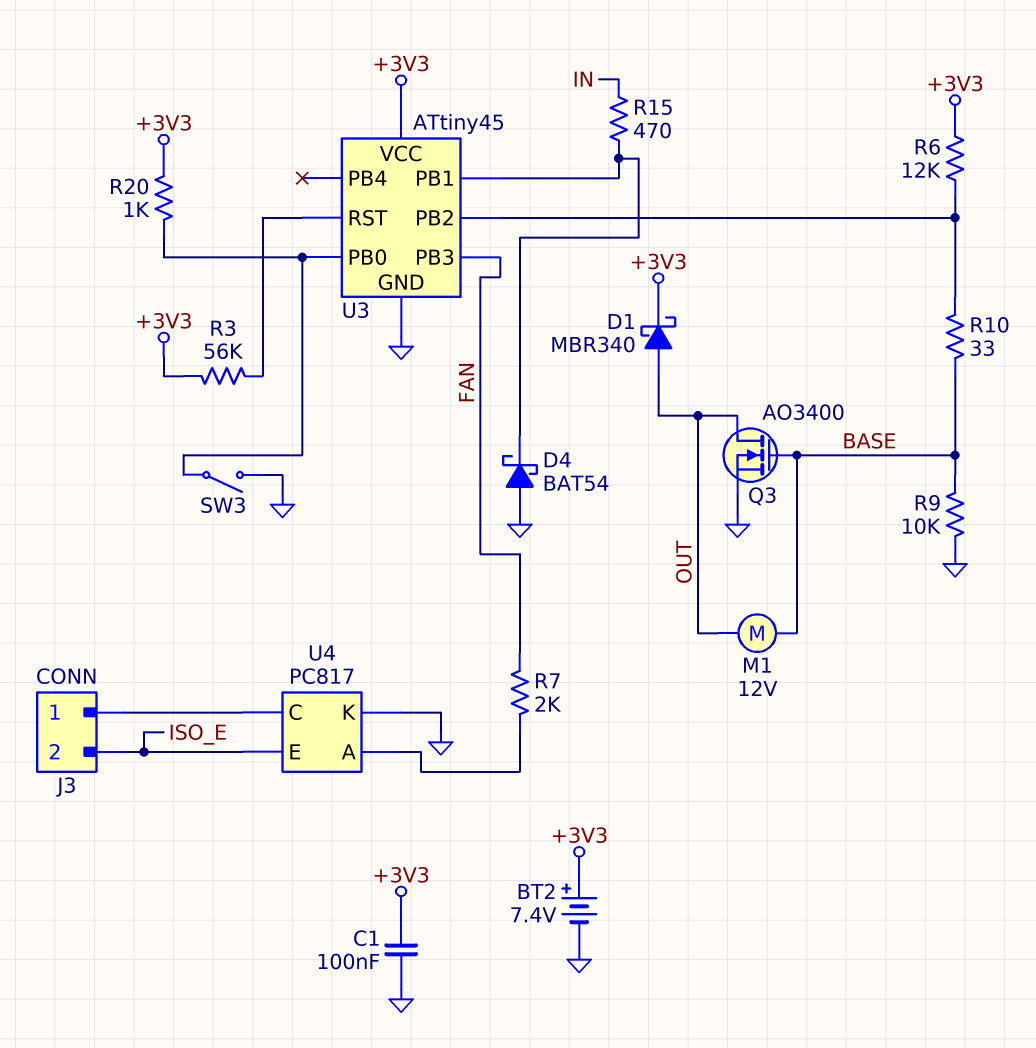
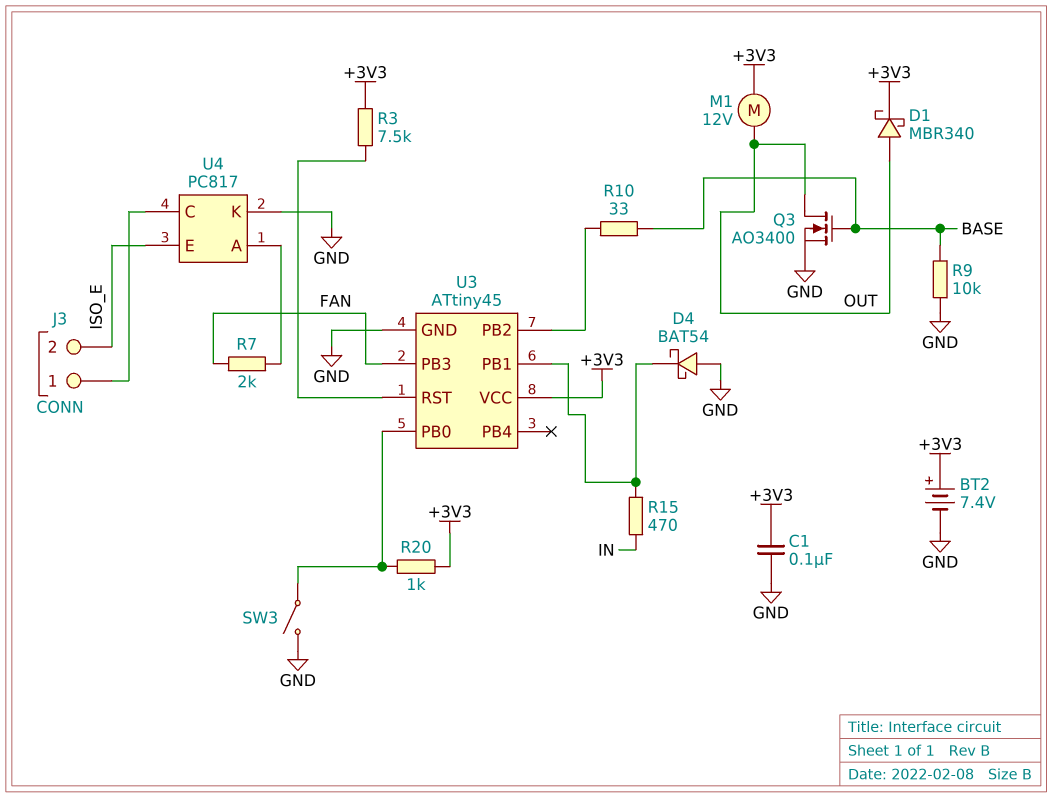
M1: motor 12V (BASE, OUT) -> motor 12V (+3V3, OUT)
R3: 56k (+3V3, U3/RST) -> 7.5k (+3V3, U3/RST)
R6: 12k (+3V3, U3/PB2) -> none

